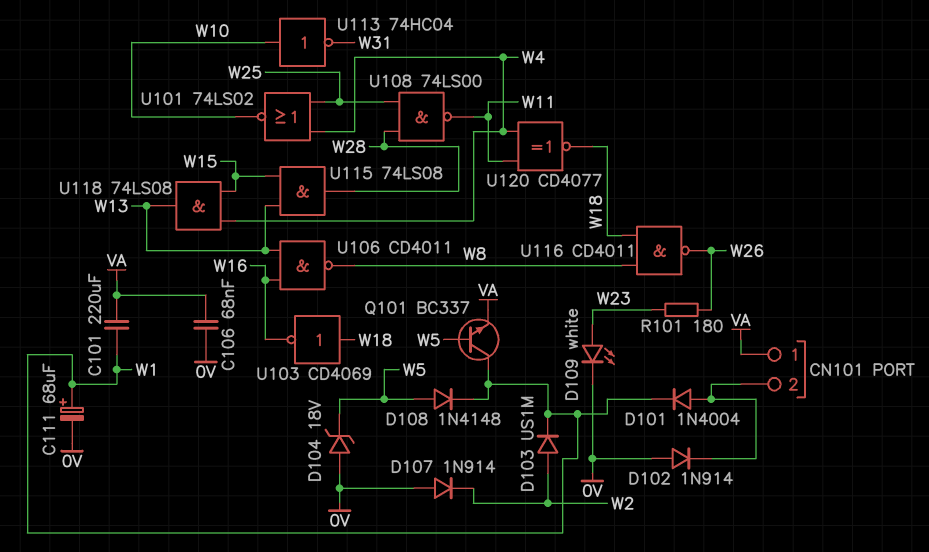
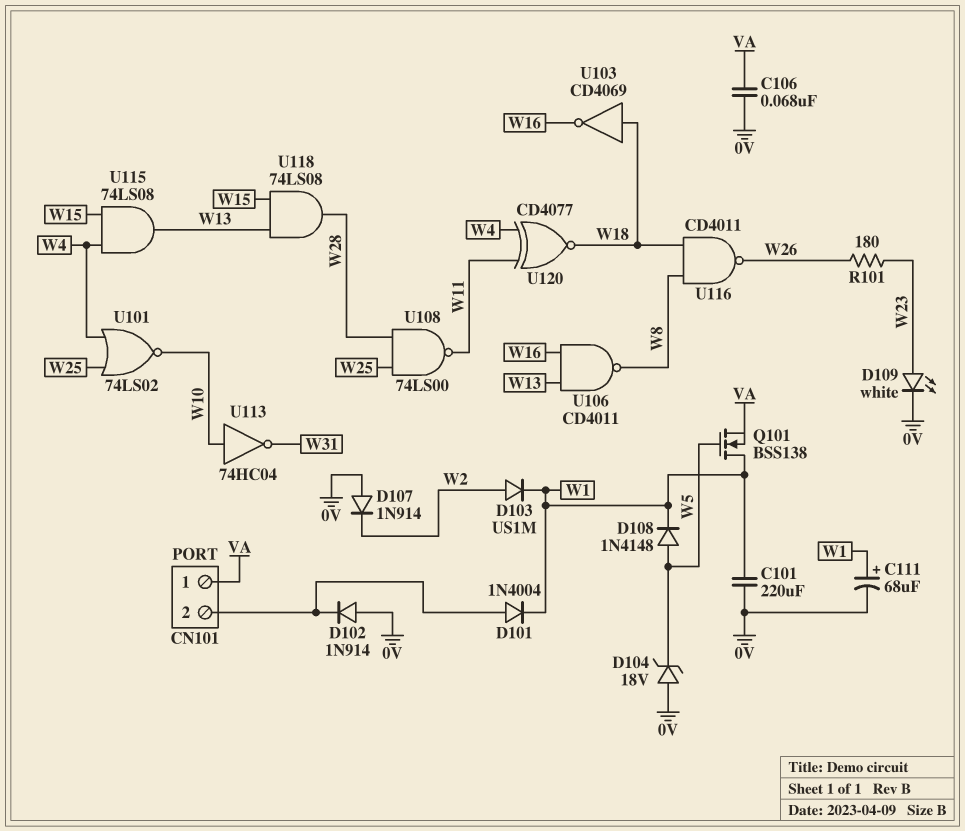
C101: 220uF (VA, W1) -> 220uF (0V, W1)
Q101: NPN BC337 (B W5, C W1, E VA) -> NMOS BSS138 (G W5, D W1, S VA)
U115: AND 74LS08 (in W13, in W15, out W28) -> AND 74LS08 (in W4, in W15, out W13)
U118: AND 74LS08 (in W4, in W15, out W13) -> AND 74LS08 (in W13, in W15, out W28)

